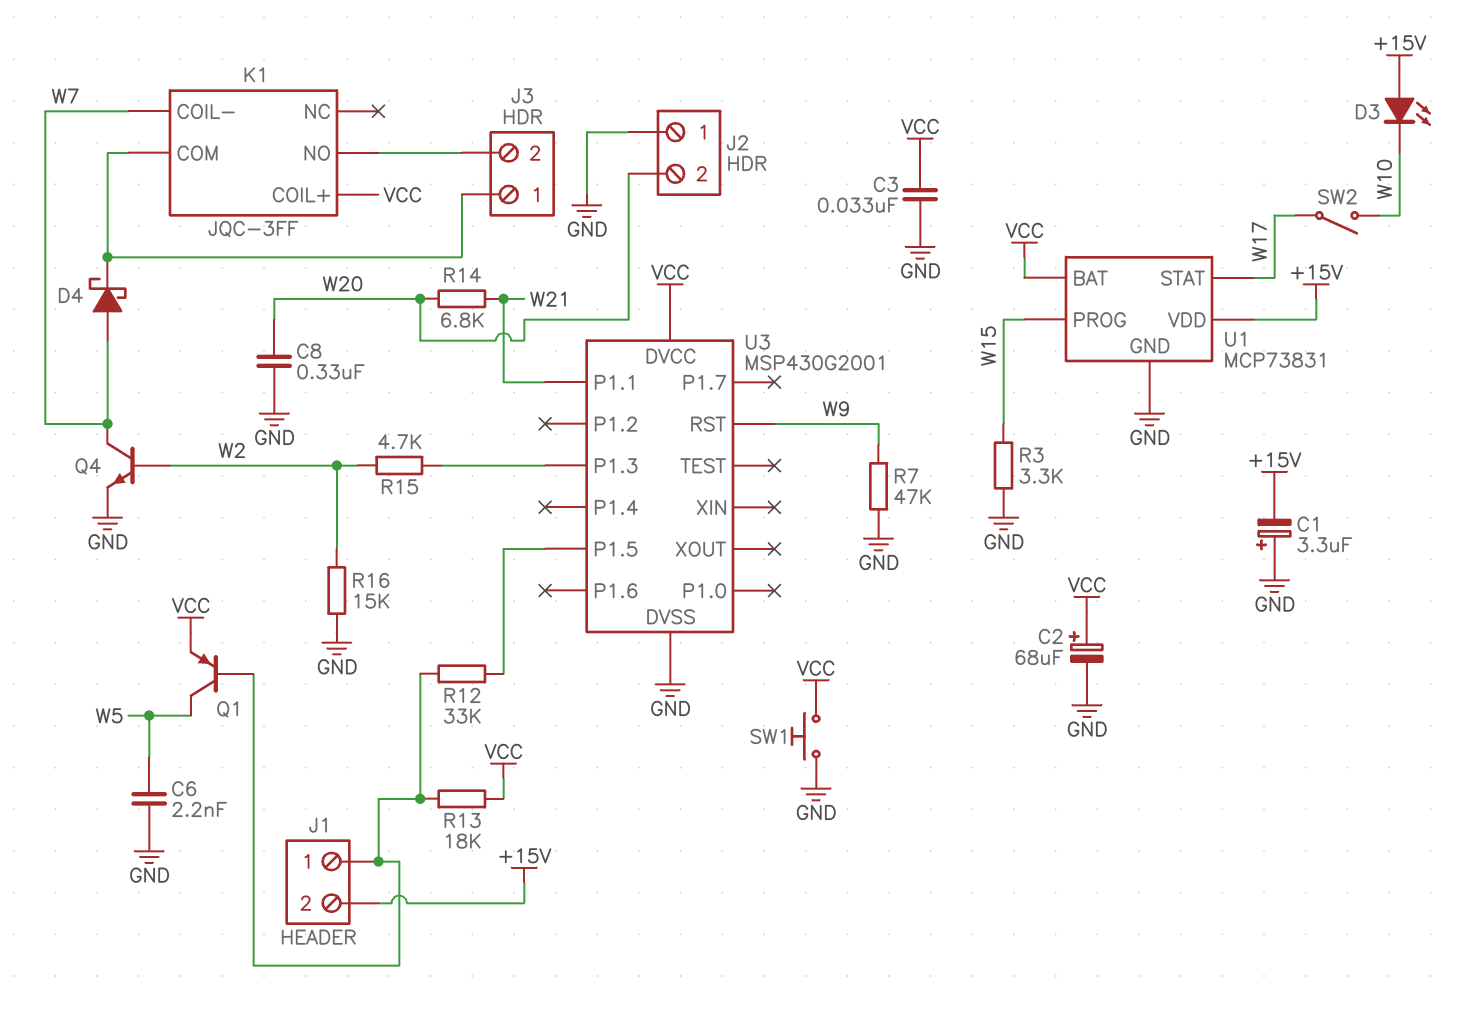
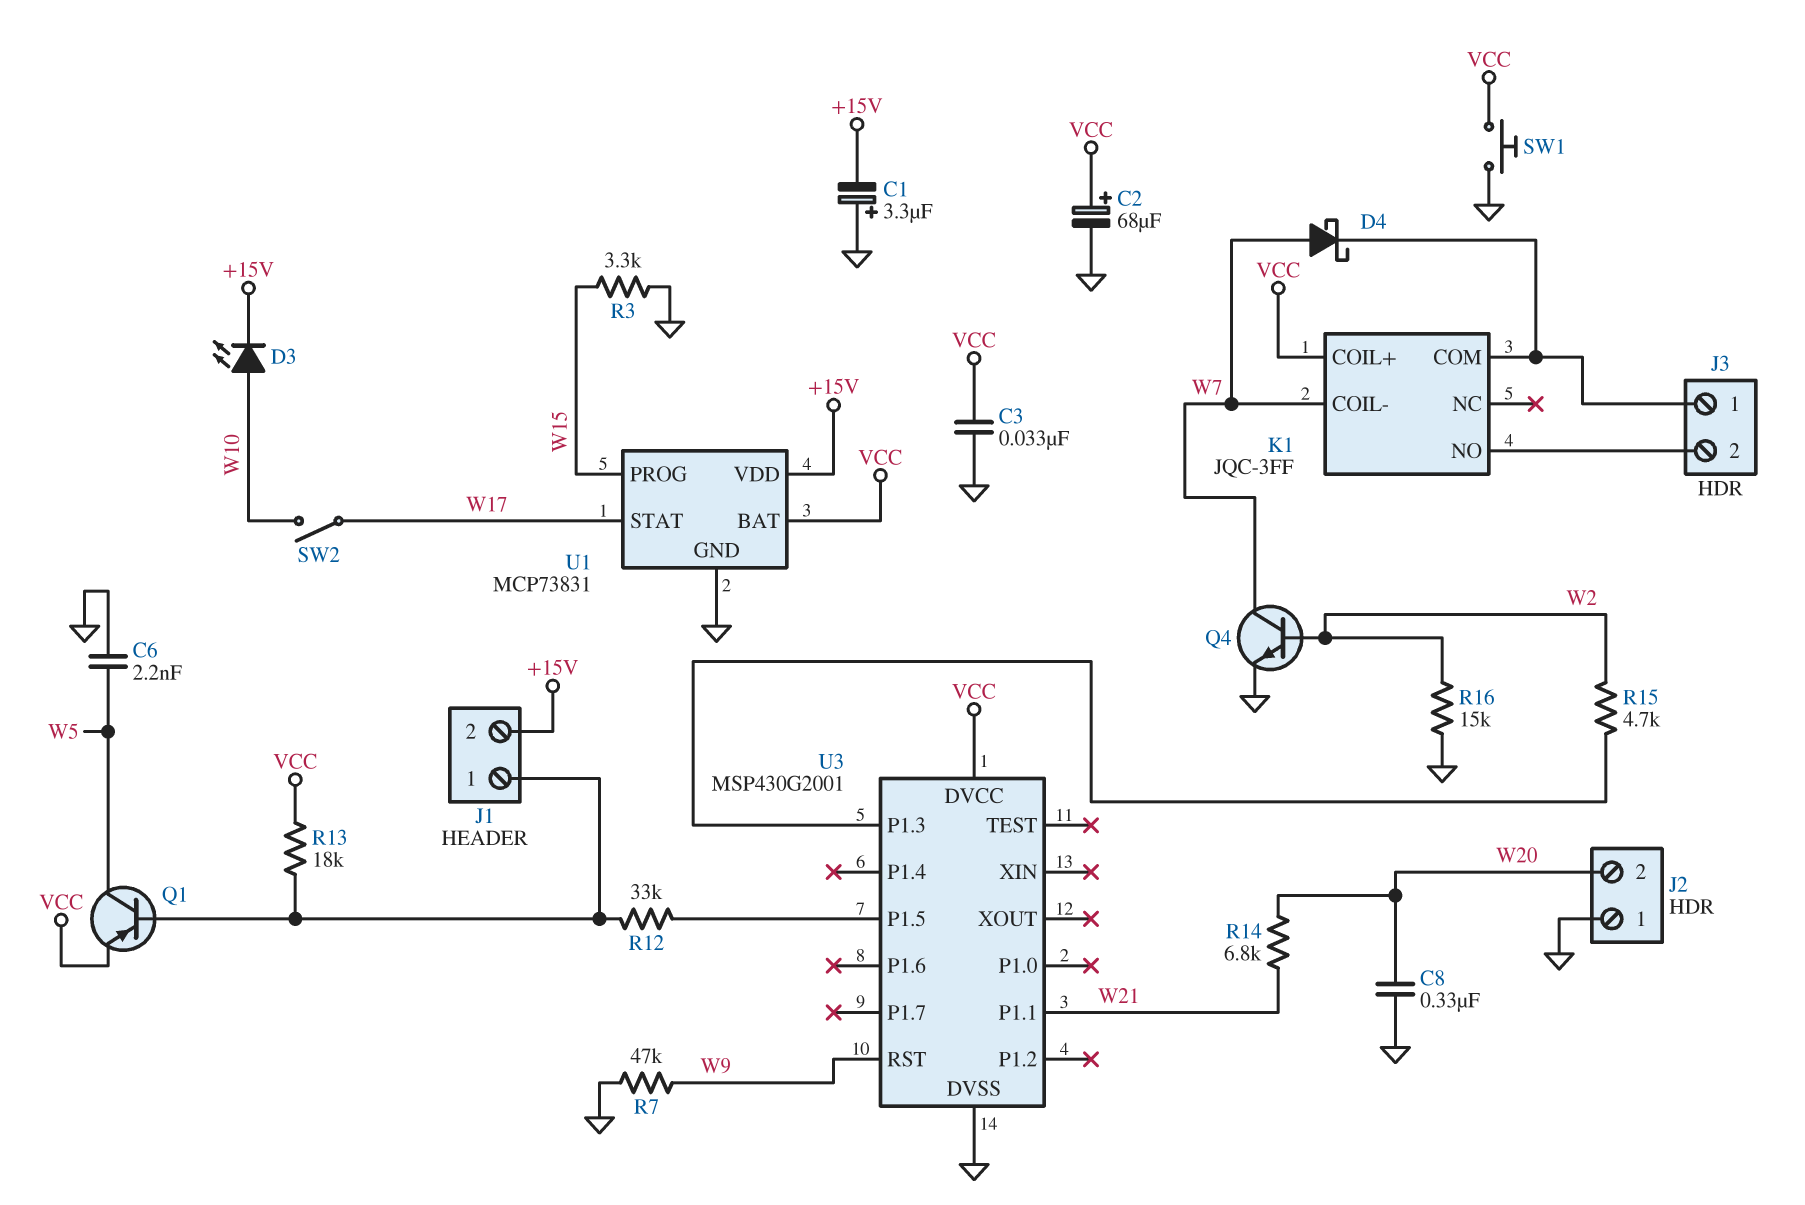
D3: LED (A +15V, K W10) -> LED (A W10, K +15V)

